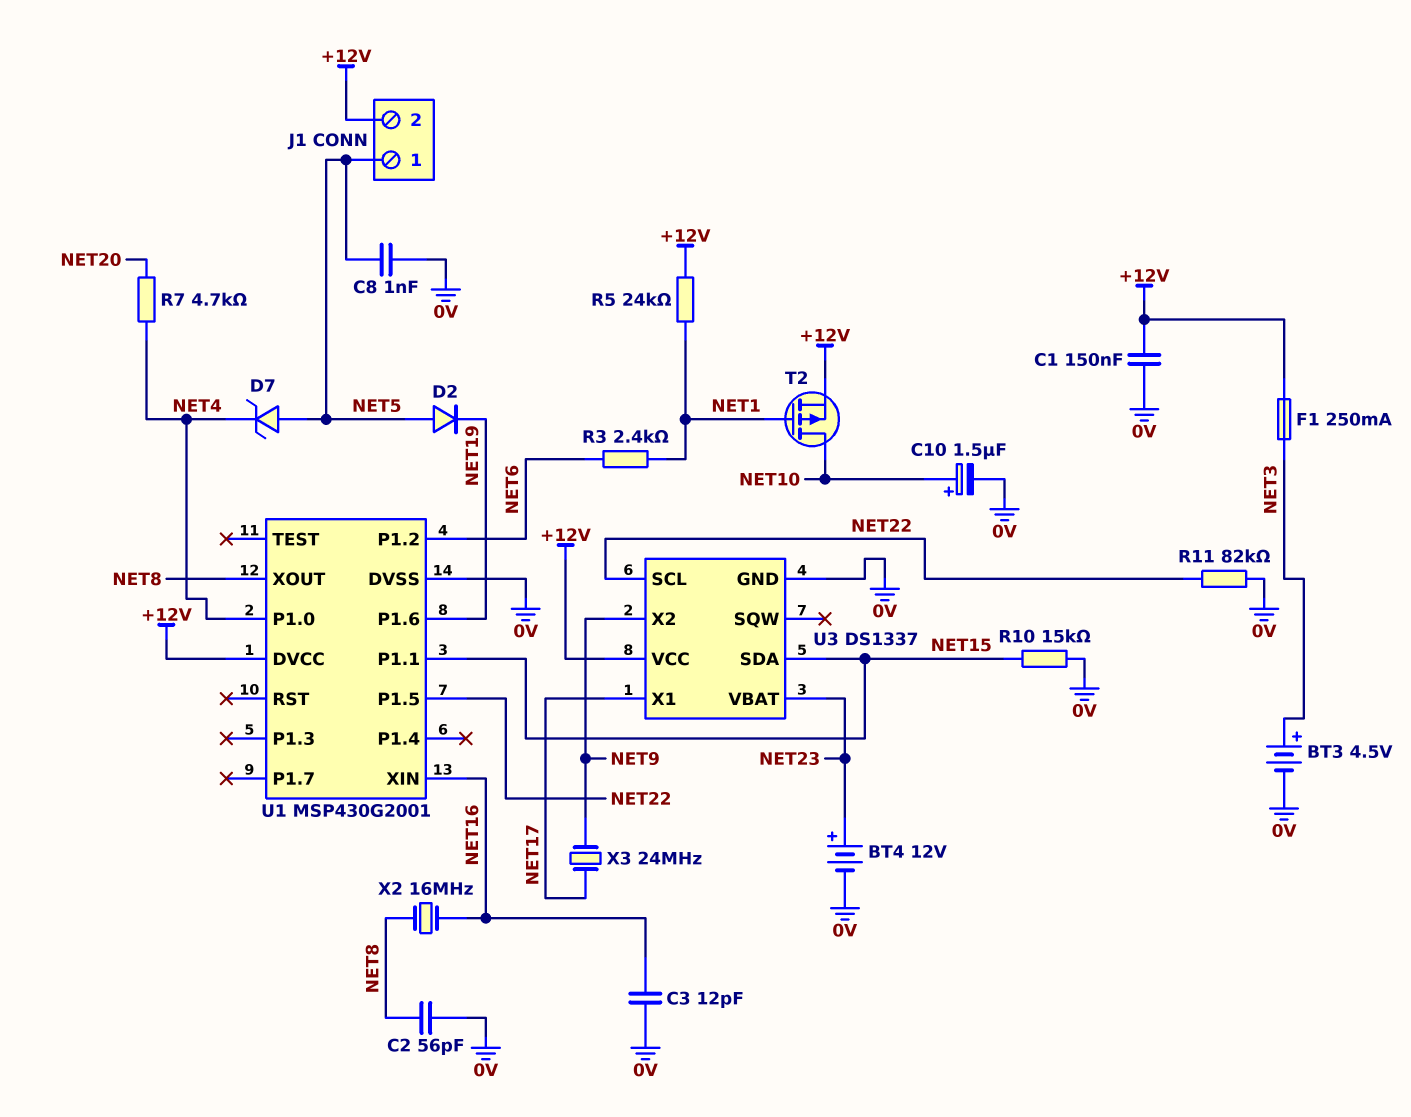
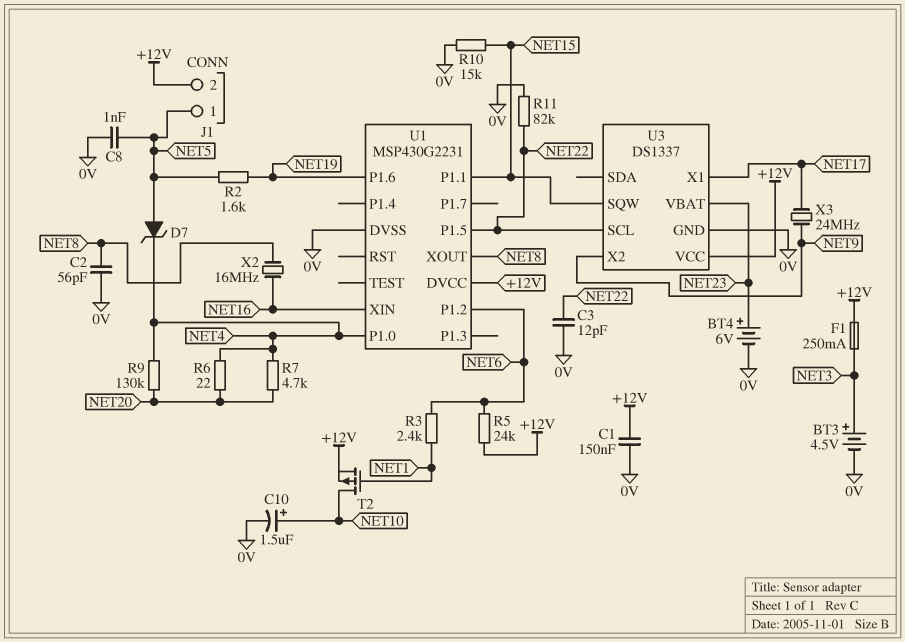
BT4: 12V (plus NET23, minus 0V) -> 6V (plus NET23, minus 0V)
C3: 12pF (0V, NET16) -> 12pF (0V, NET22)
D2: diode (A NET5, K NET19) -> none
R2: none -> 1.6k (NET5, NET19)
R5: 24k (+12V, NET1) -> 24k (+12V, NET6)
R6: none -> 22 (NET4, NET20)
R9: none -> 130k (NET4, NET20)
U1: MSP430G2001 -> MSP430G2231
U3 pin SDA: NET15 -> none
U3 pin SQW: none -> NET15

